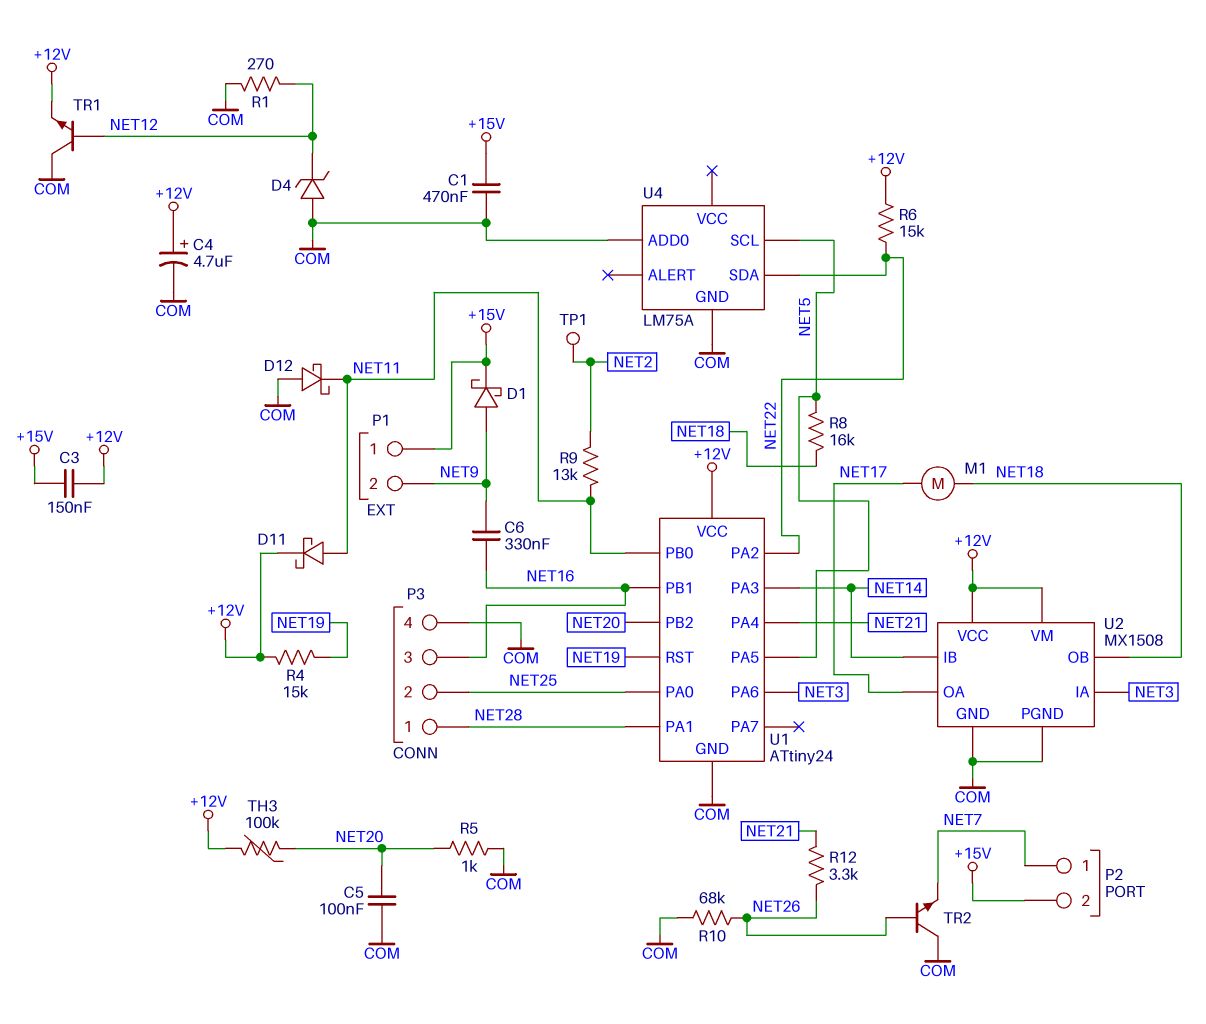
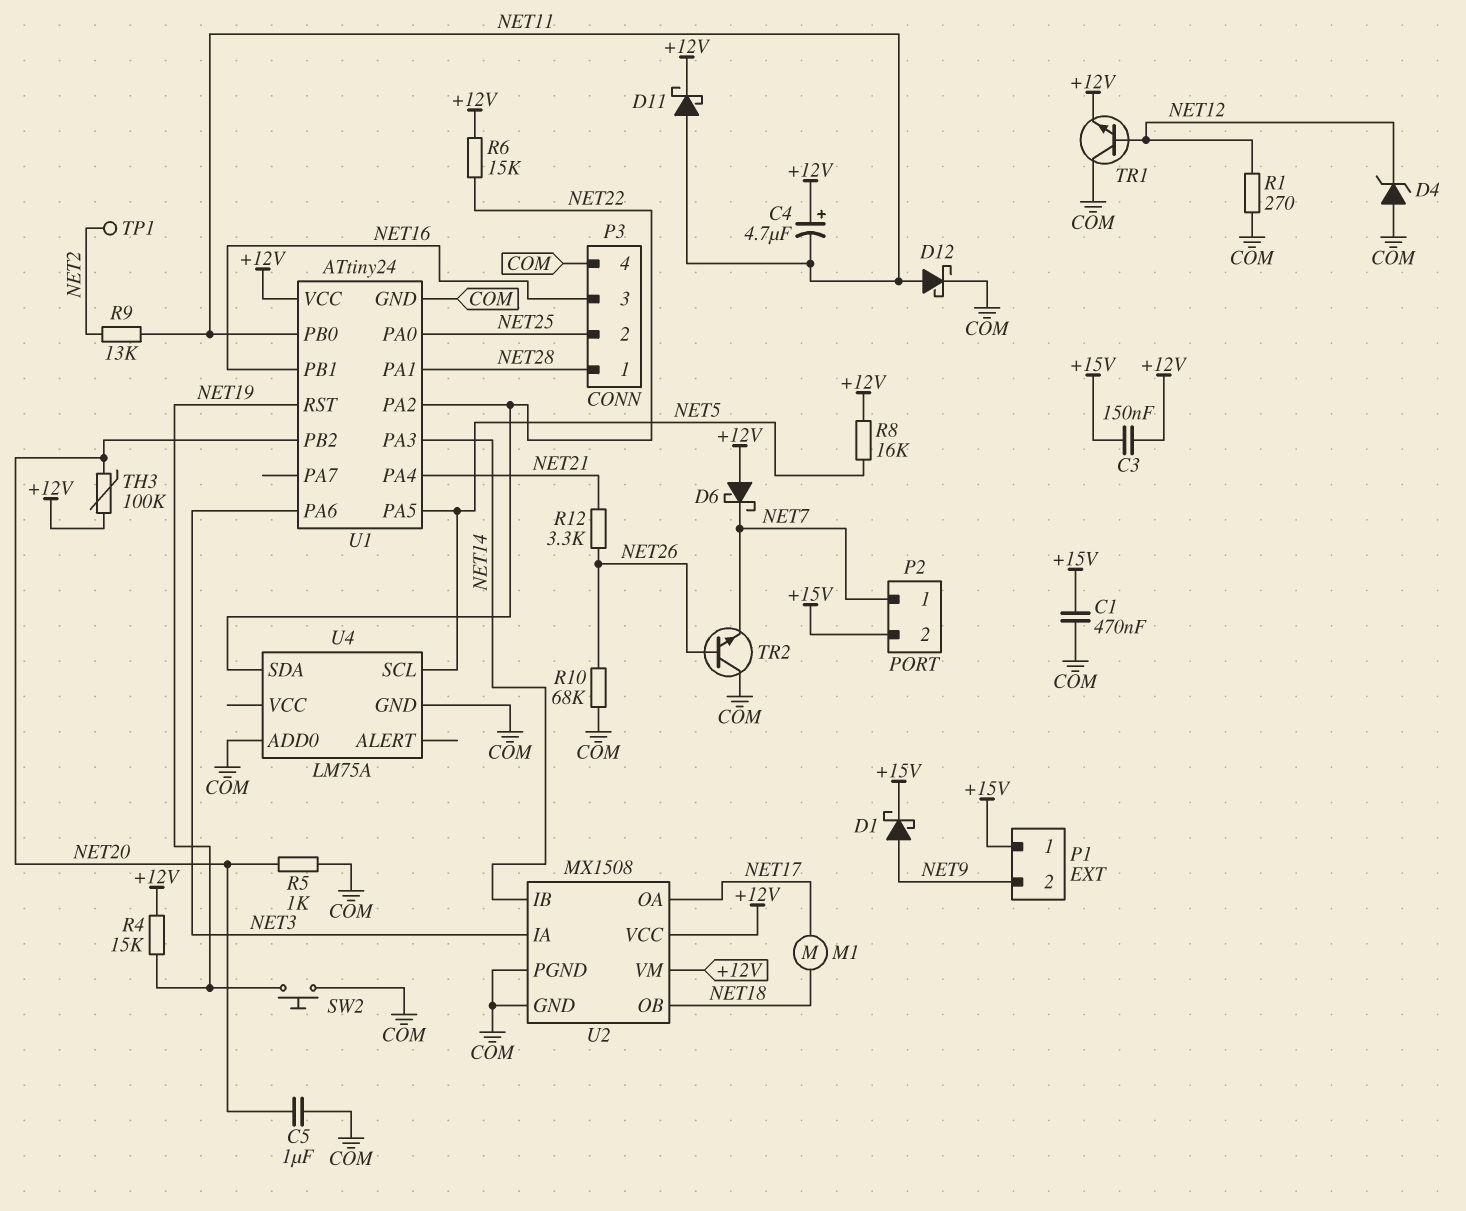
C4: 4.7uF (plus +12V, minus COM) -> 4.7uF (plus +12V, minus NET11)
C5: 100nF (COM, NET20) -> 1uF (COM, NET20)
C6: 330nF (NET9, NET16) -> none
D6: none -> schottky (A +12V, K NET7)
D12: schottky (A COM, K NET11) -> schottky (A NET11, K COM)
R8: 16k (NET5, NET18) -> 16k (+12V, NET5)
SW2: none -> button (COM, NET19)

